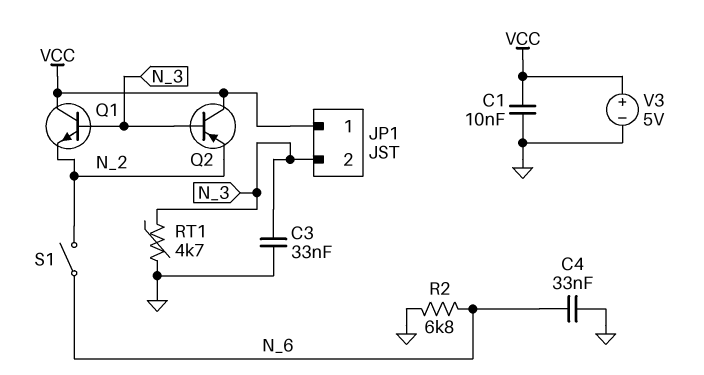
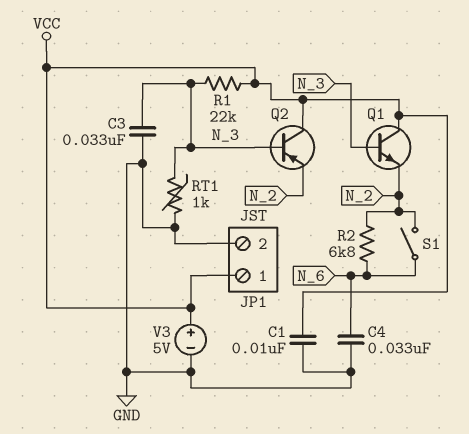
JP1 pin 2: N_3 -> GND
R1: none -> 22k (N_3, VCC)
R2: 6.8k (GND, N_6) -> 6.8k (N_2, N_6)
RT1: 4.7k (GND, N_3) -> 1k (GND, N_3)

